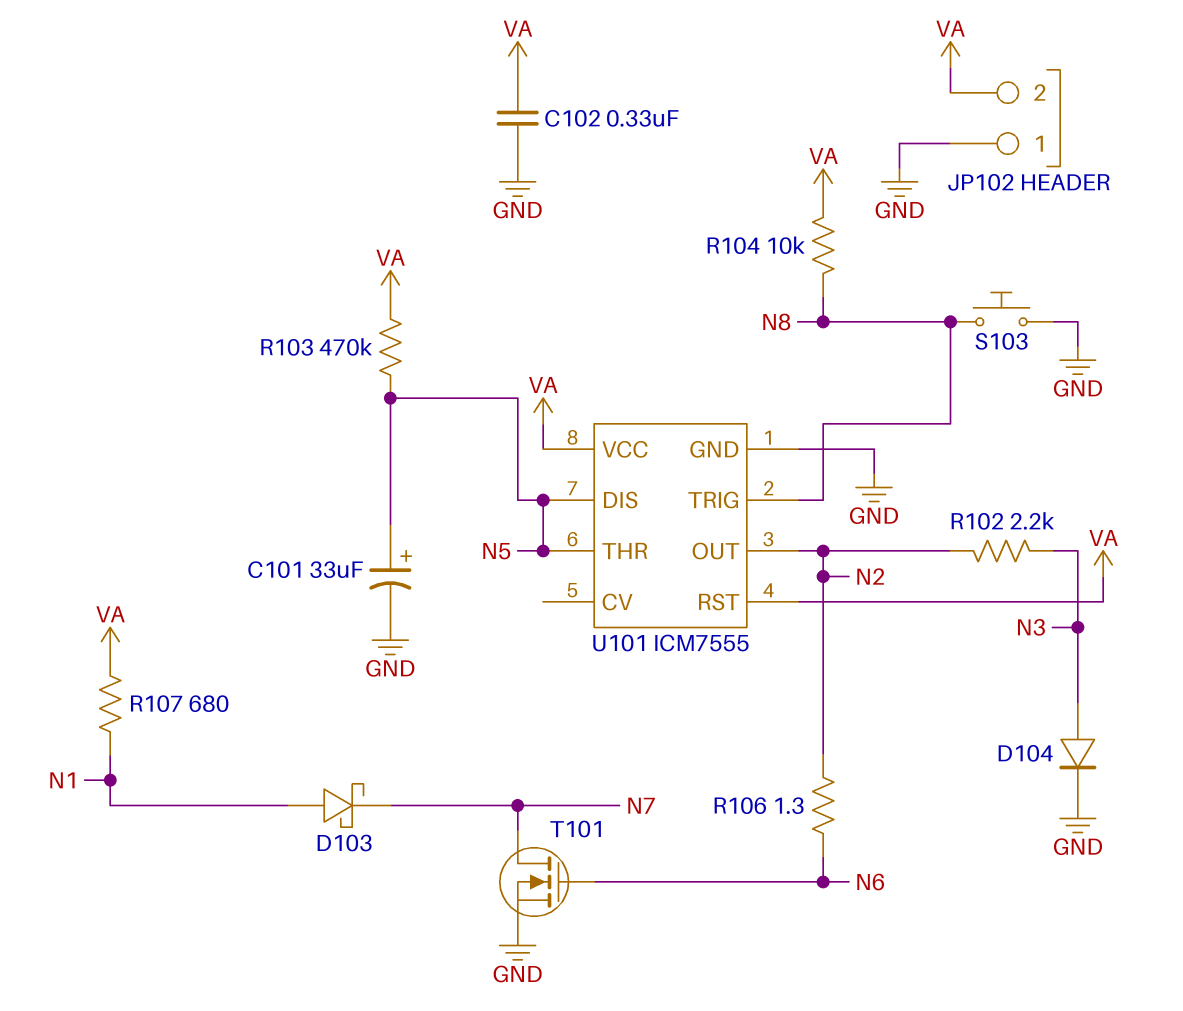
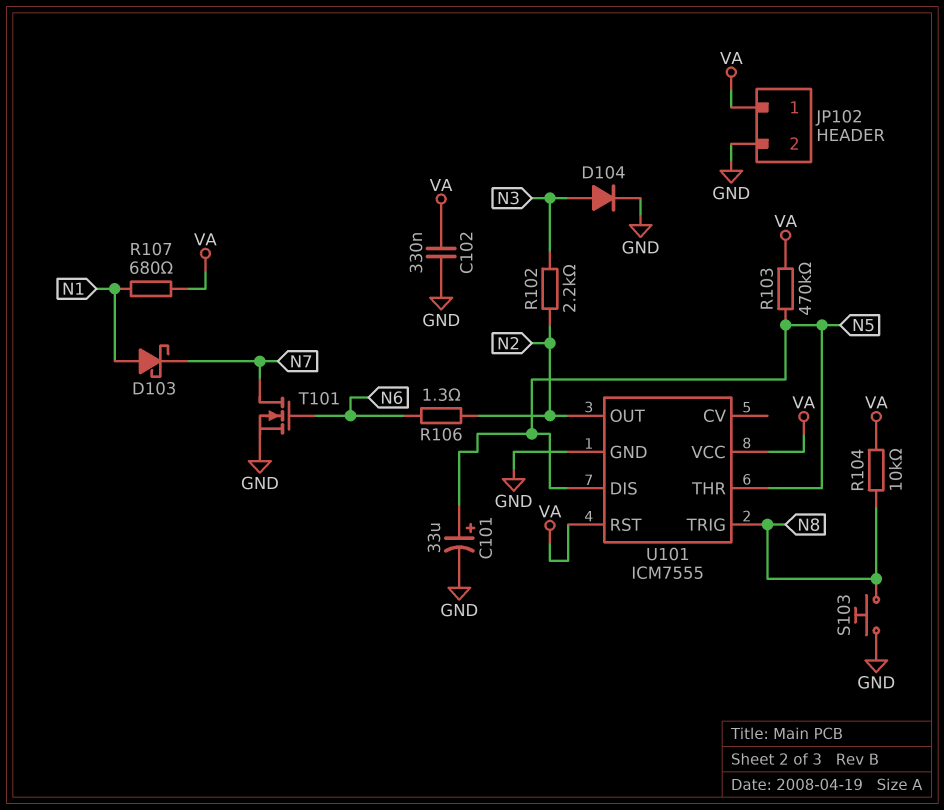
JP102 pin 1: GND -> VA
JP102 pin 2: VA -> GND

